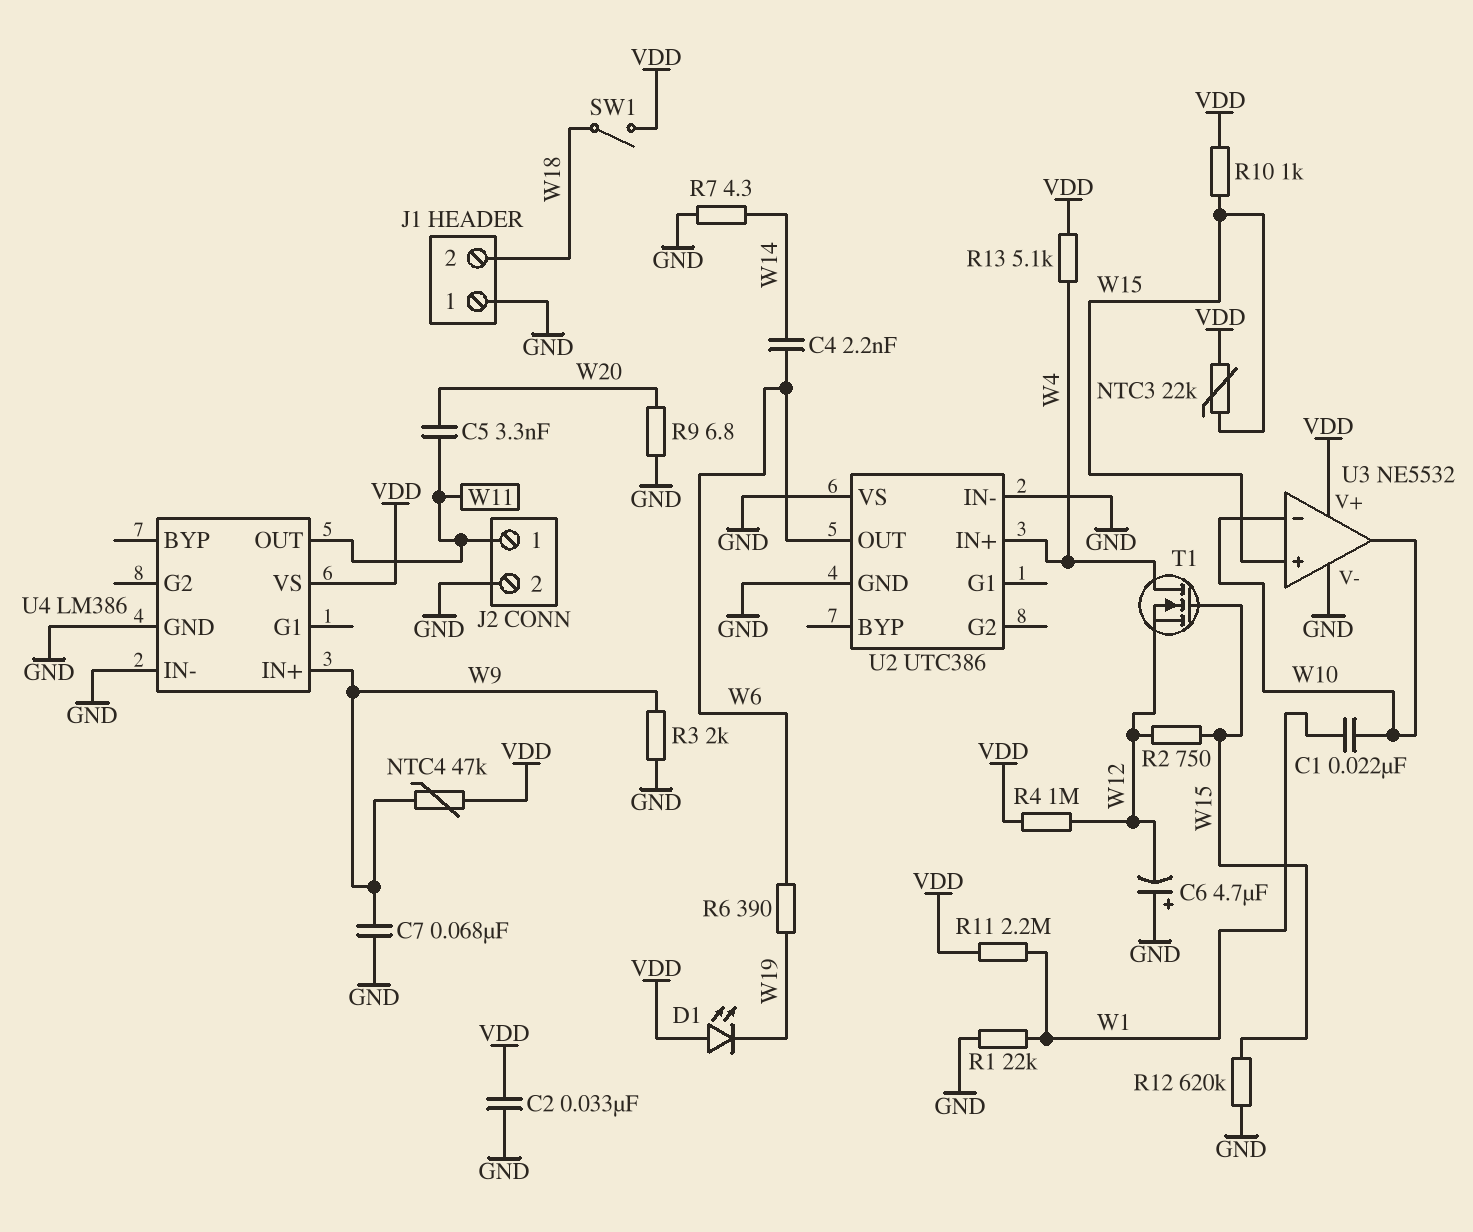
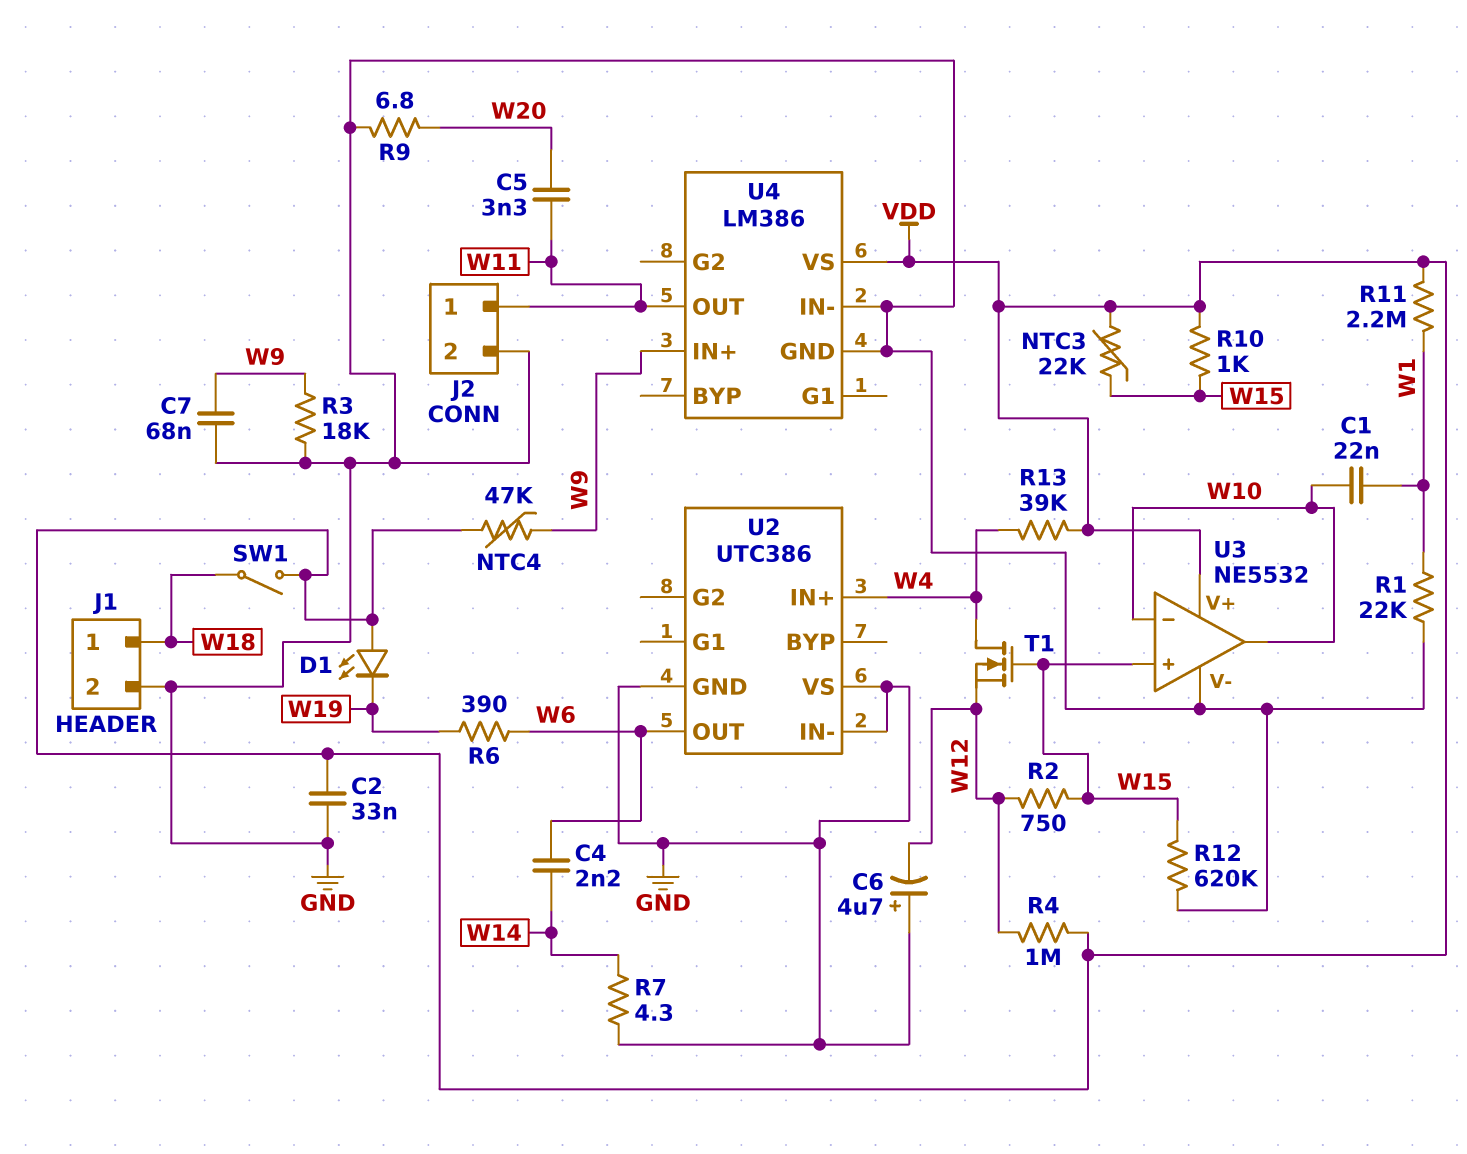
J1 pin 1: GND -> W18
J1 pin 2: W18 -> GND
R3: 2k (GND, W9) -> 18k (GND, W9)
R13: 5.1k (VDD, W4) -> 39k (VDD, W4)

